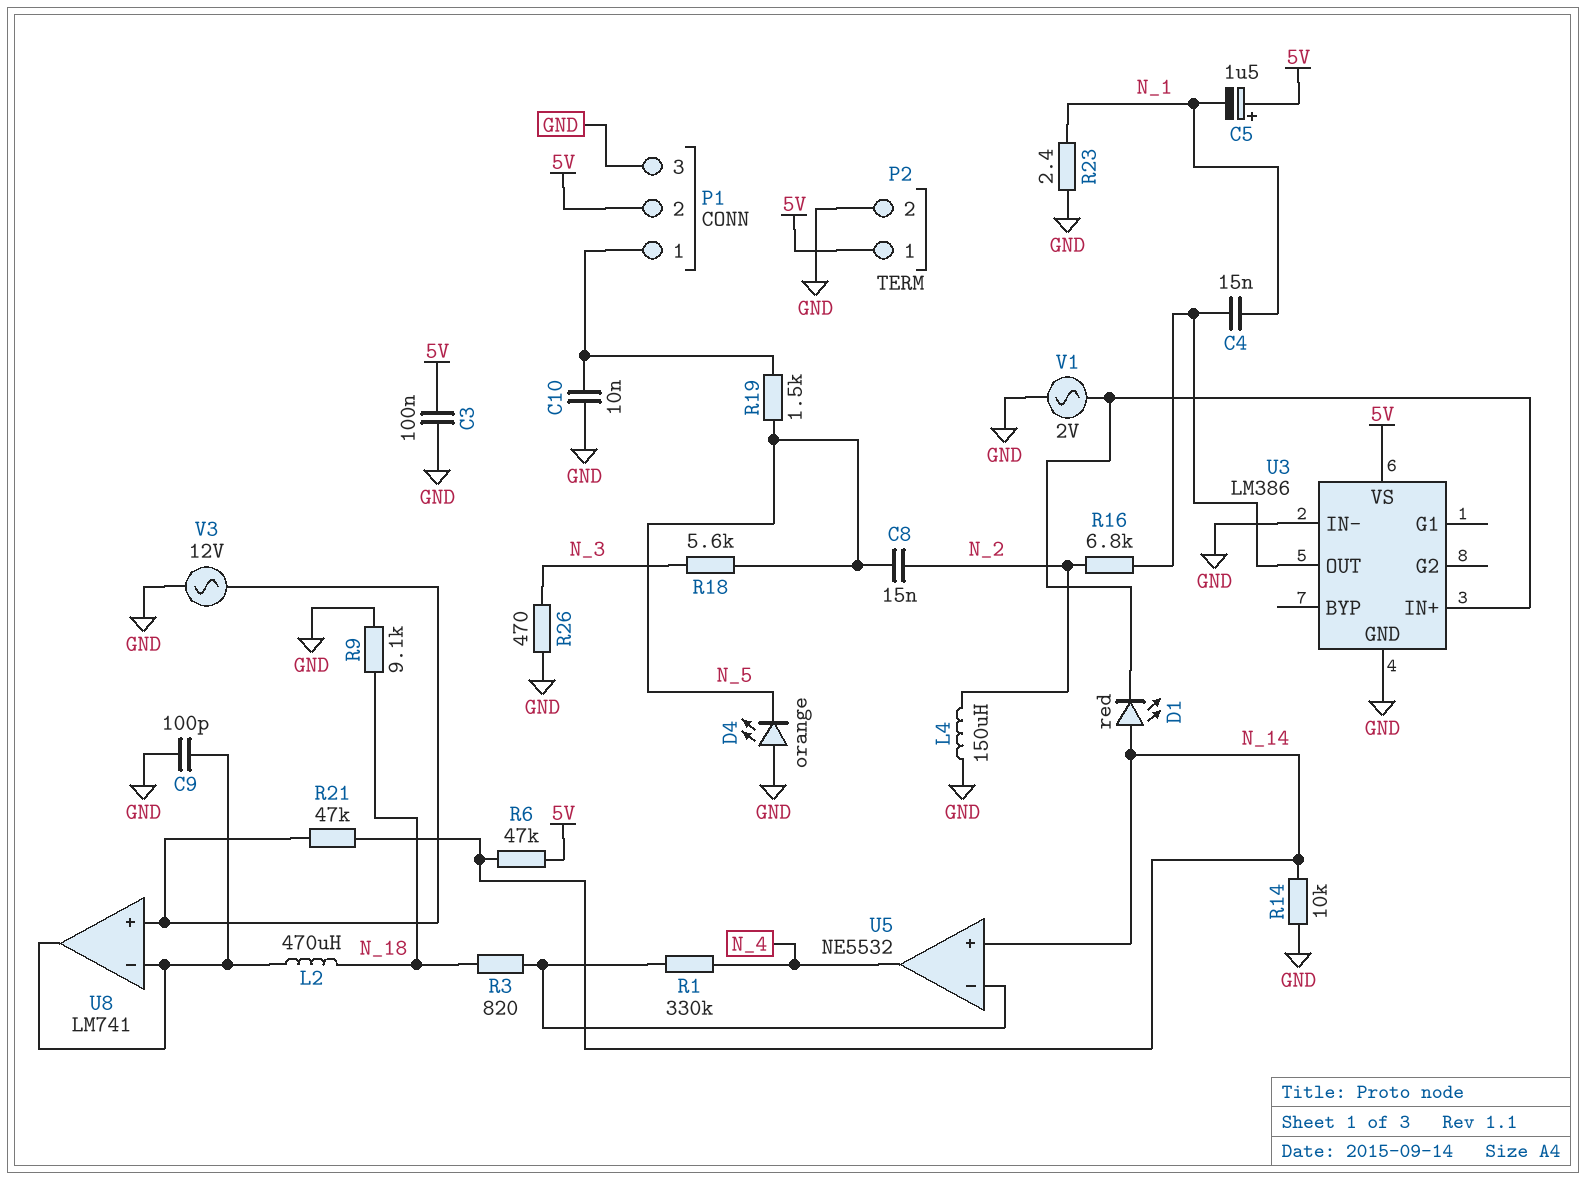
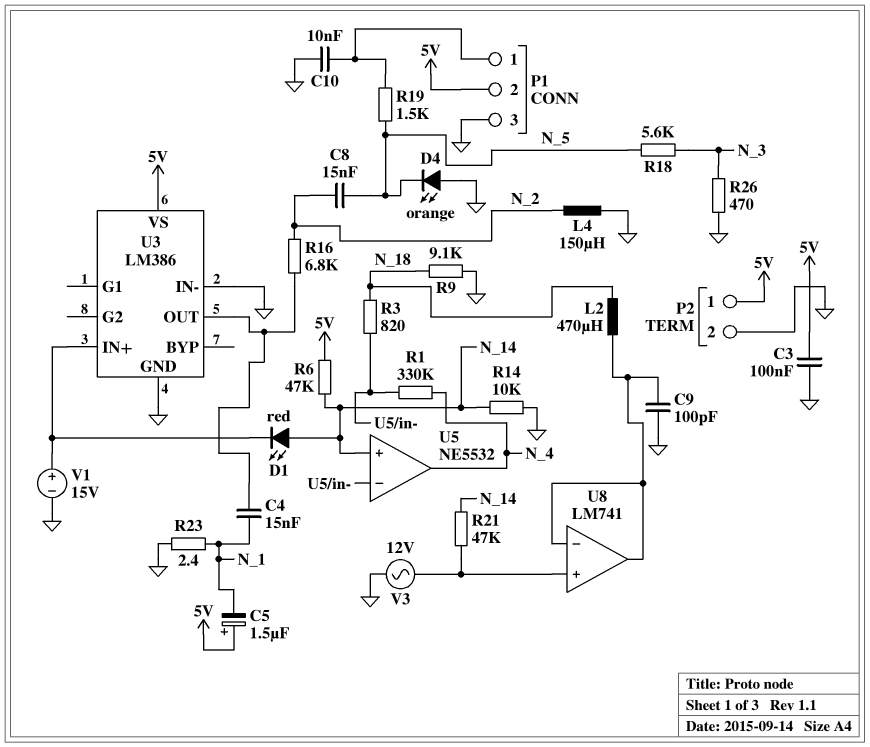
V1: AC 2V (GND, U3/IN+) -> 15V (plus U3/IN+, minus GND)

